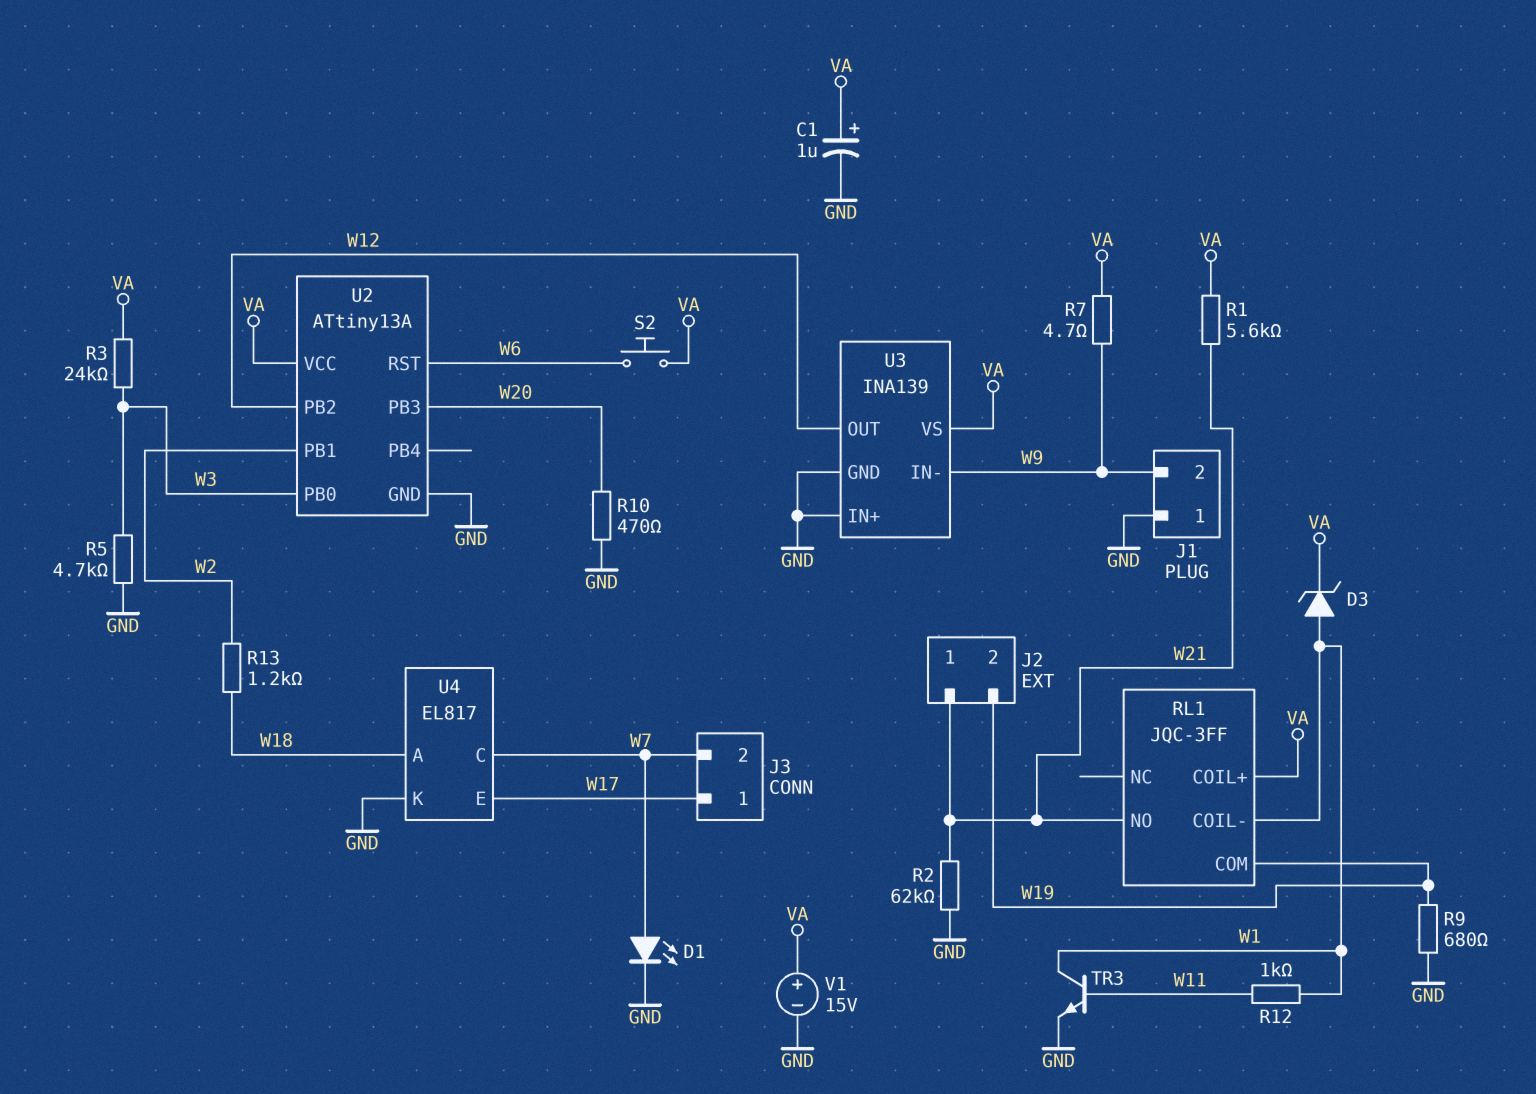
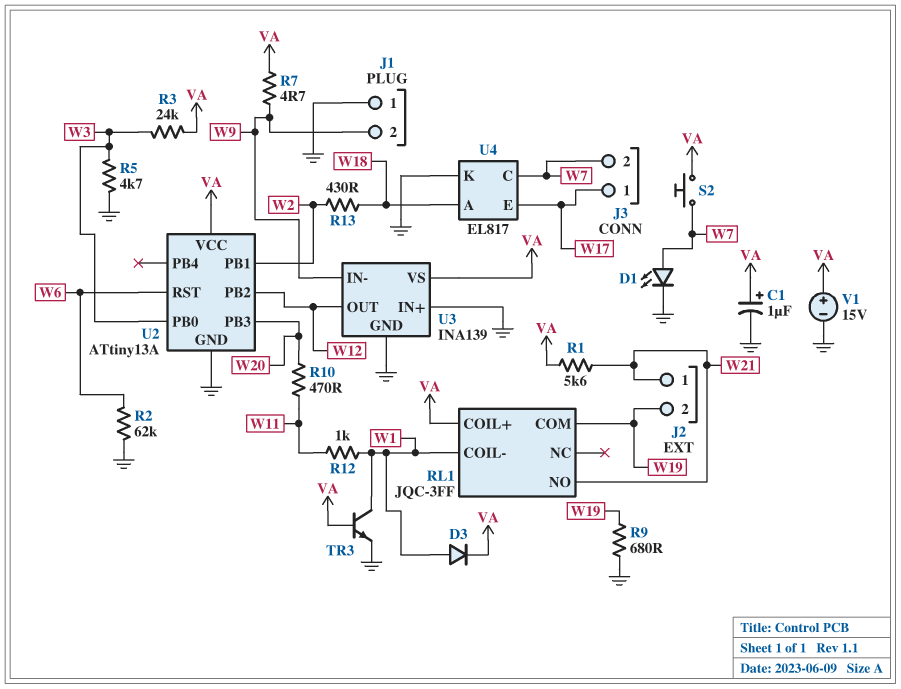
D3: zener (A W1, K VA) -> diode (A W1, K VA)
R2: 62k (GND, W21) -> 62k (GND, W6)
R10: 470 (GND, W20) -> 470 (W11, W20)
R13: 1.2k (W2, W18) -> 430 (W2, W18)
S2: button (VA, W6) -> button (VA, W7)
TR3: NPN (B W11, C W1, E GND) -> NPN (B VA, C W1, E GND)

